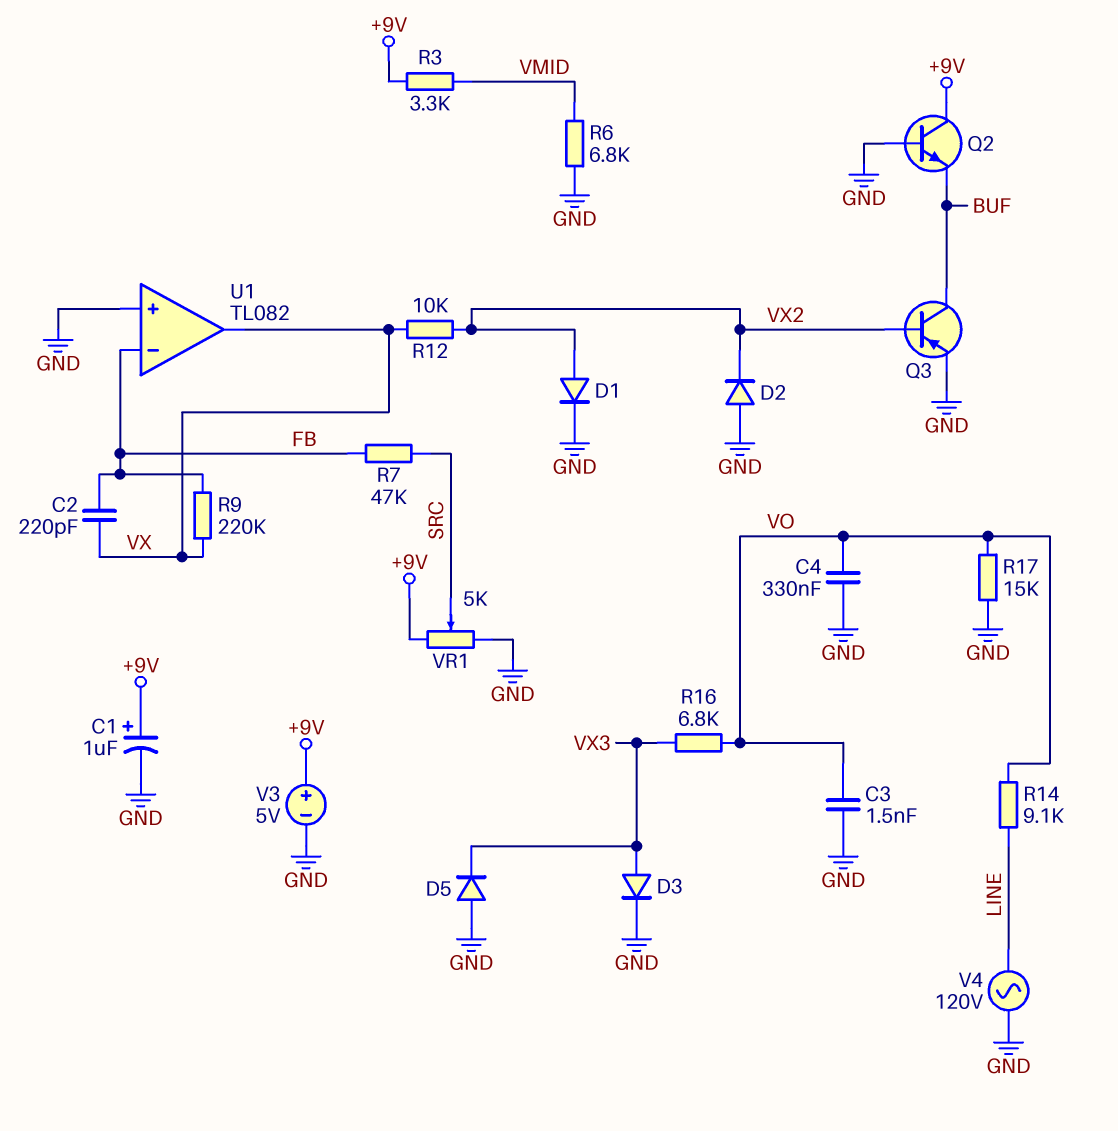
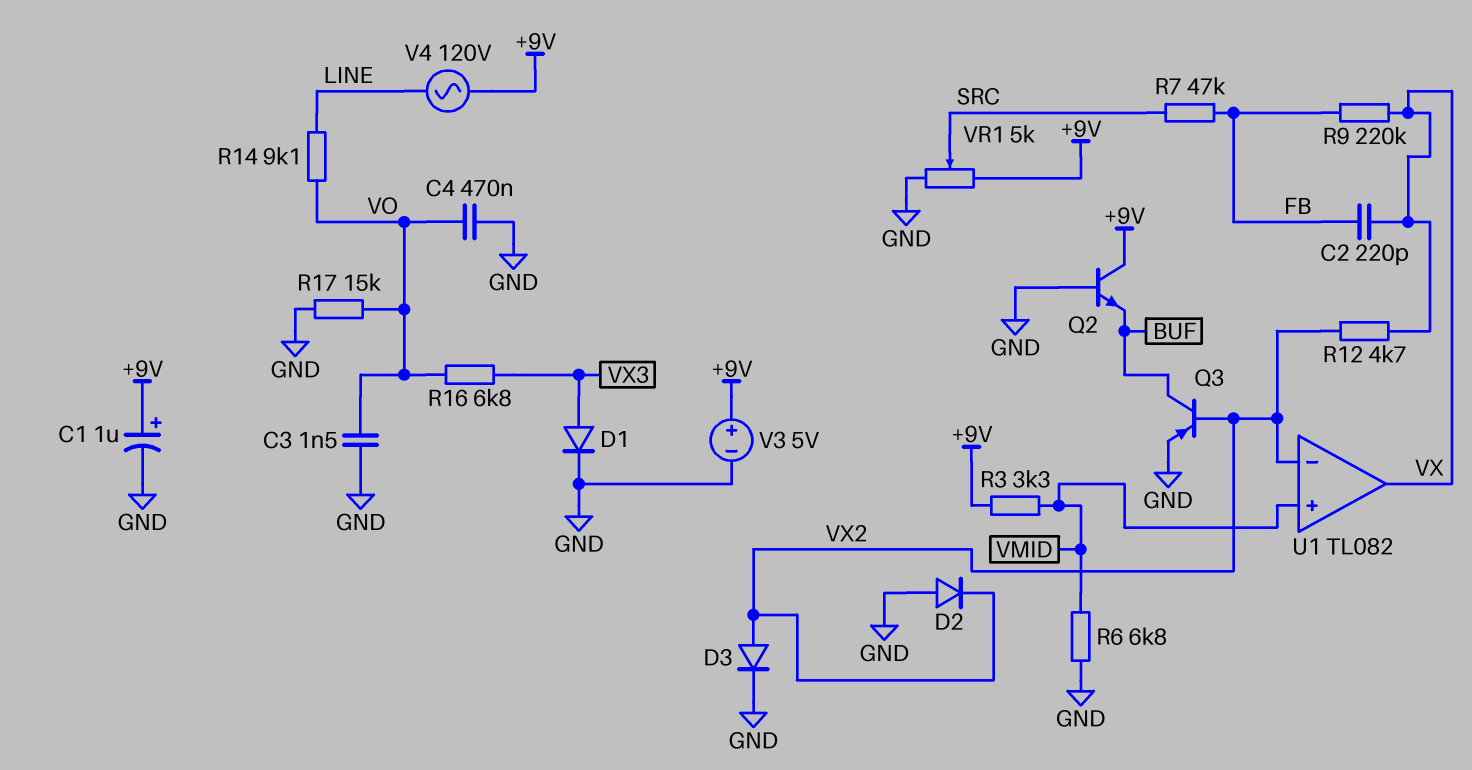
C4: 330nF (GND, VO) -> 470nF (GND, VO)
D1: diode (A VX2, K GND) -> diode (A VX3, K GND)
D3: diode (A VX3, K GND) -> diode (A VX2, K GND)
D5: diode (A GND, K VX3) -> none
R12: 10k (VX, VX2) -> 4.7k (VX, VX2)
U1 pin in+: GND -> VMID
U1 pin in-: FB -> VX2
V4: AC 120V (GND, LINE) -> AC 120V (+9V, LINE)

